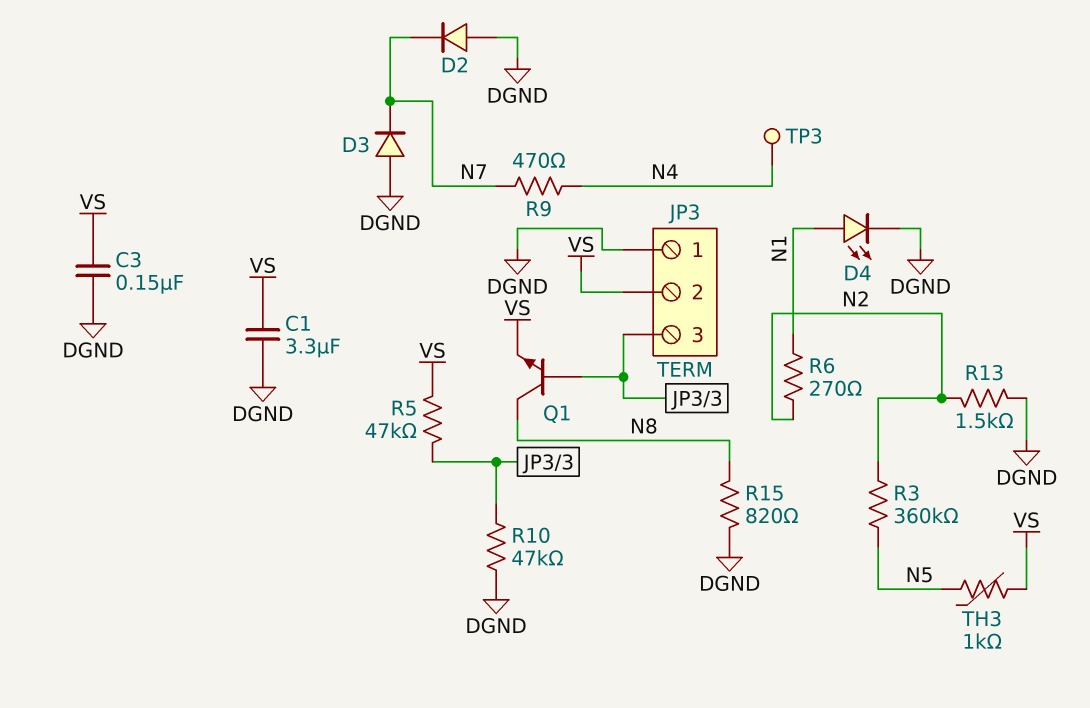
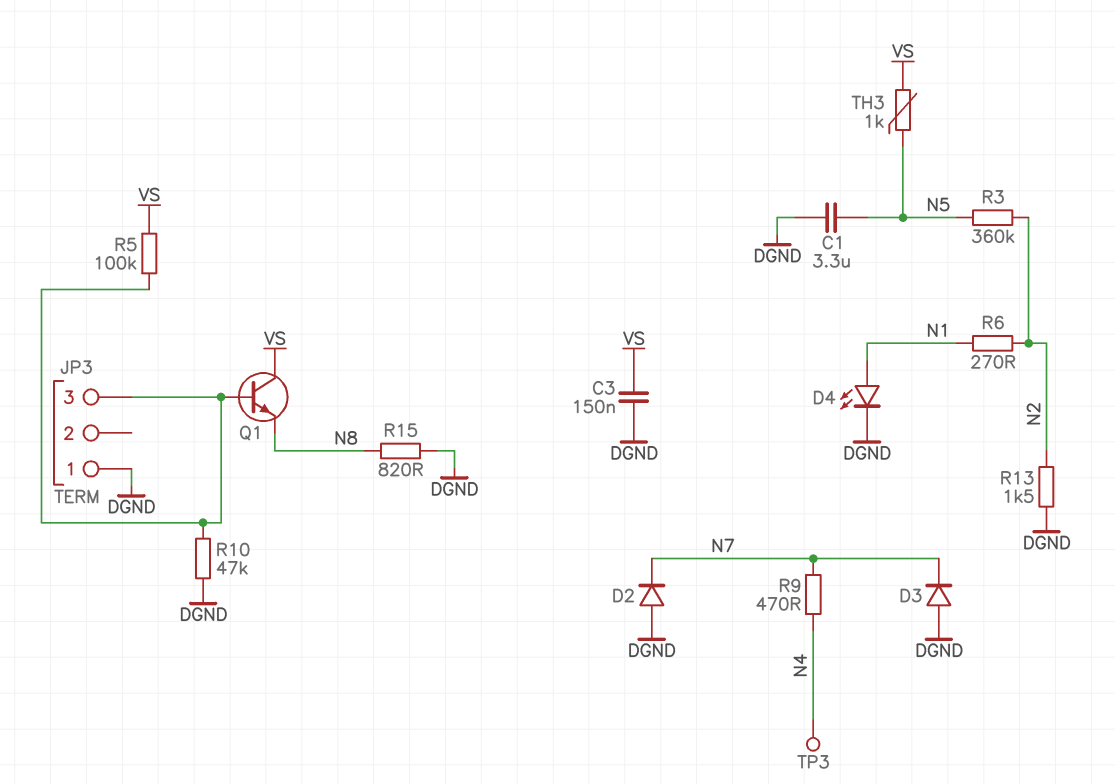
C1: 3.3uF (DGND, VS) -> 3.3uF (DGND, N5)
JP3 pin 2: VS -> none
Q1: NPN (B JP3/3, C N8, E VS) -> NPN (B JP3/3, C VS, E N8)
R5: 47k (JP3/3, VS) -> 100k (JP3/3, VS)

